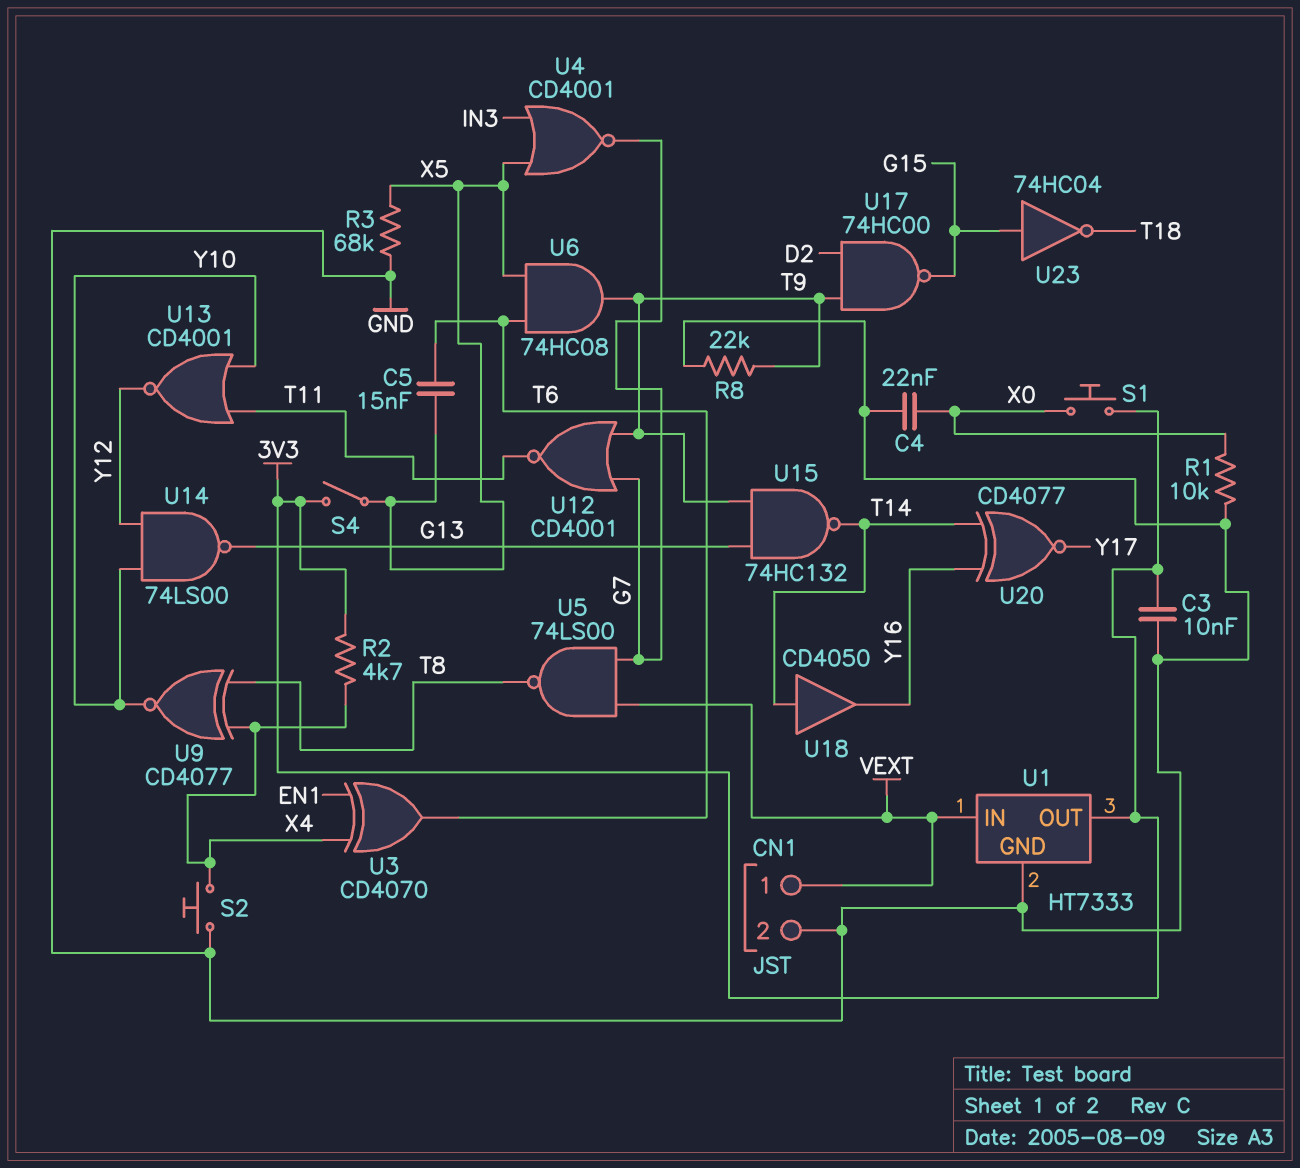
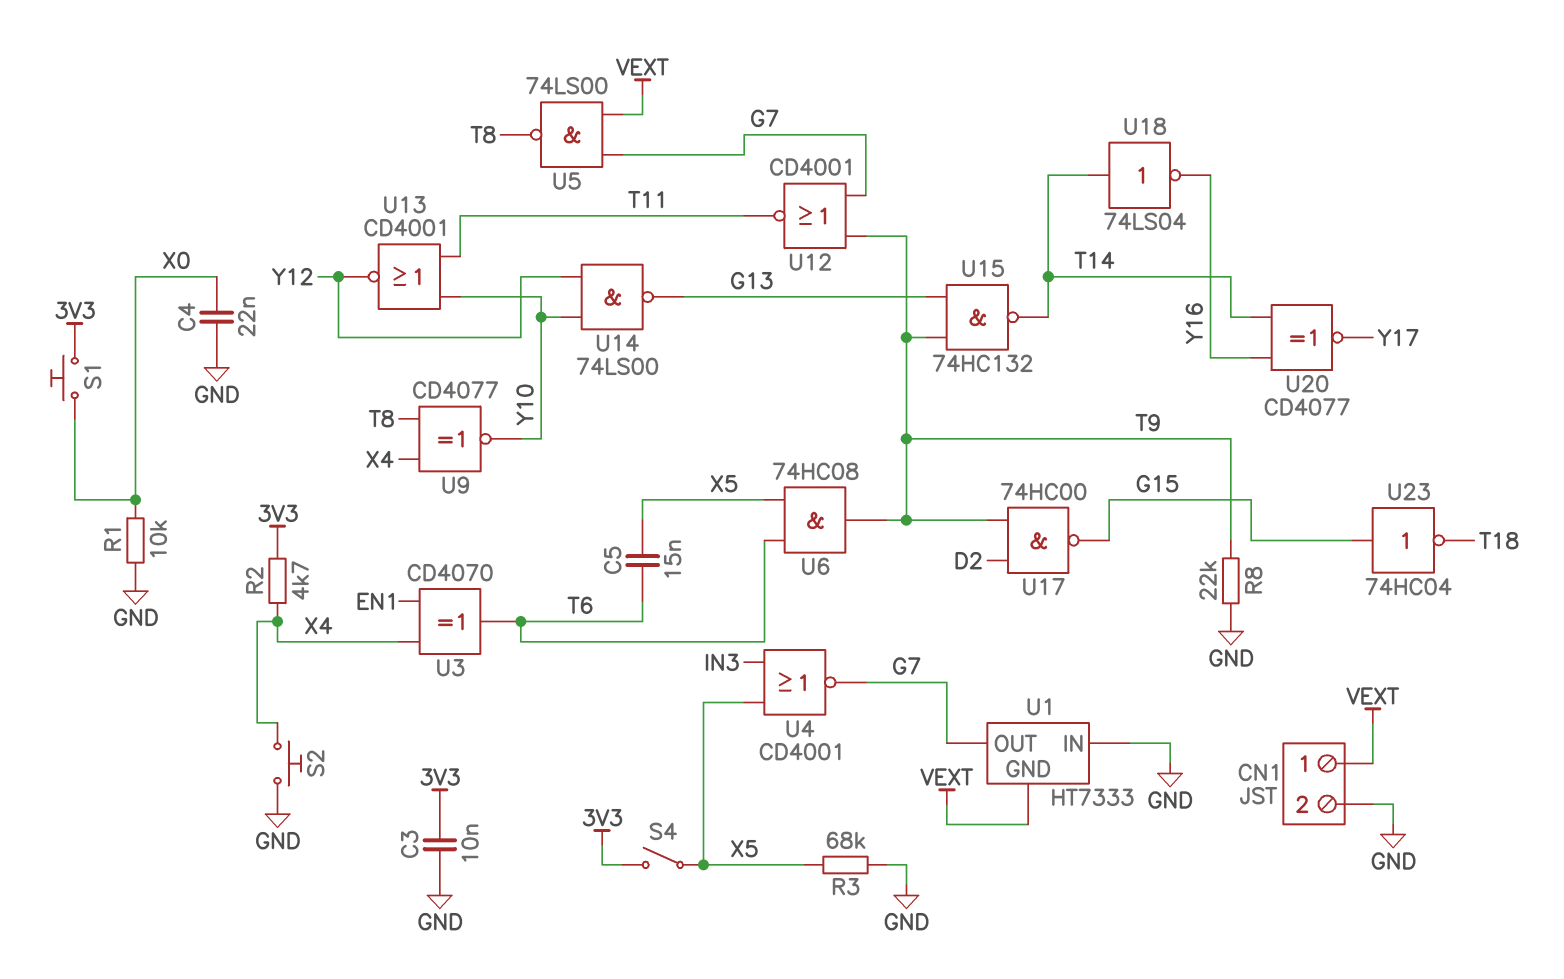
U1 pin GND: GND -> VEXT
U1 pin IN: VEXT -> GND
U1 pin OUT: 3V3 -> G7
U18: buffer CD4050 (in T14, out Y16) -> NOT 74LS04 (in T14, out Y16)

